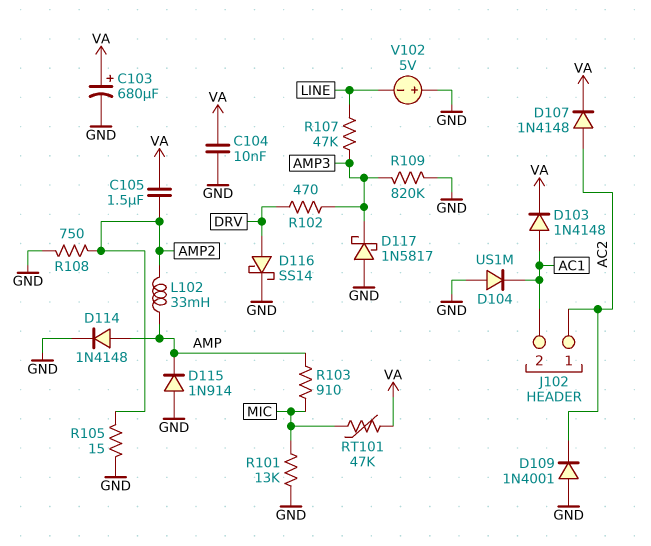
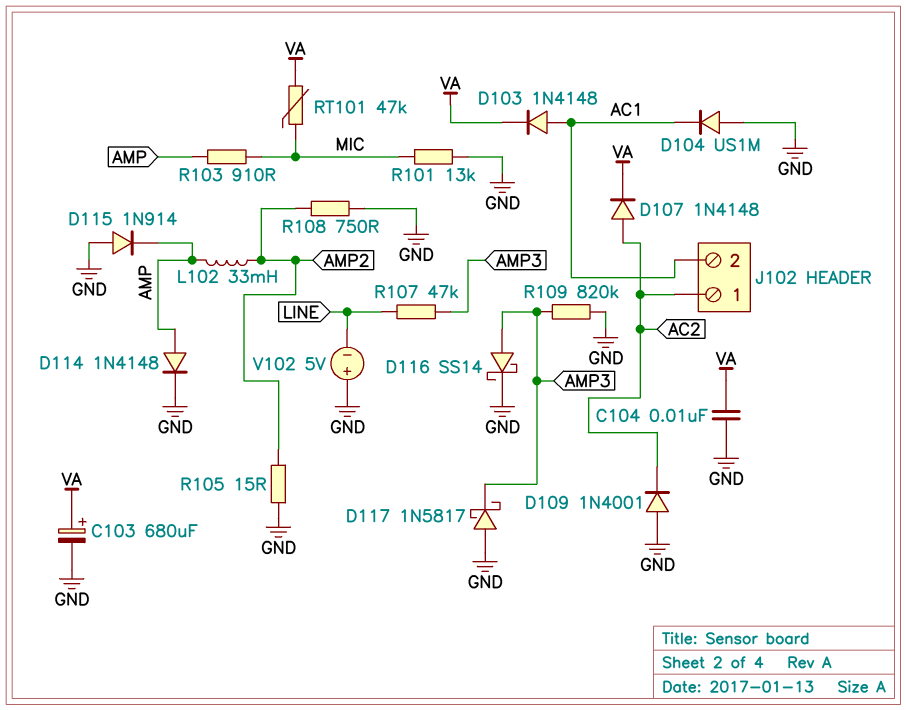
C105: 1.5uF (AMP2, VA) -> none
D116: schottky SS14 (A DRV, K GND) -> schottky SS14 (A AMP3, K GND)
R102: 470 (AMP3, DRV) -> none

